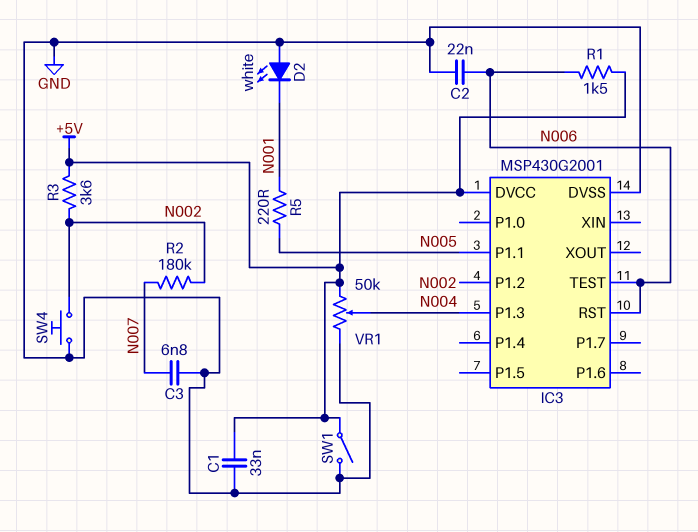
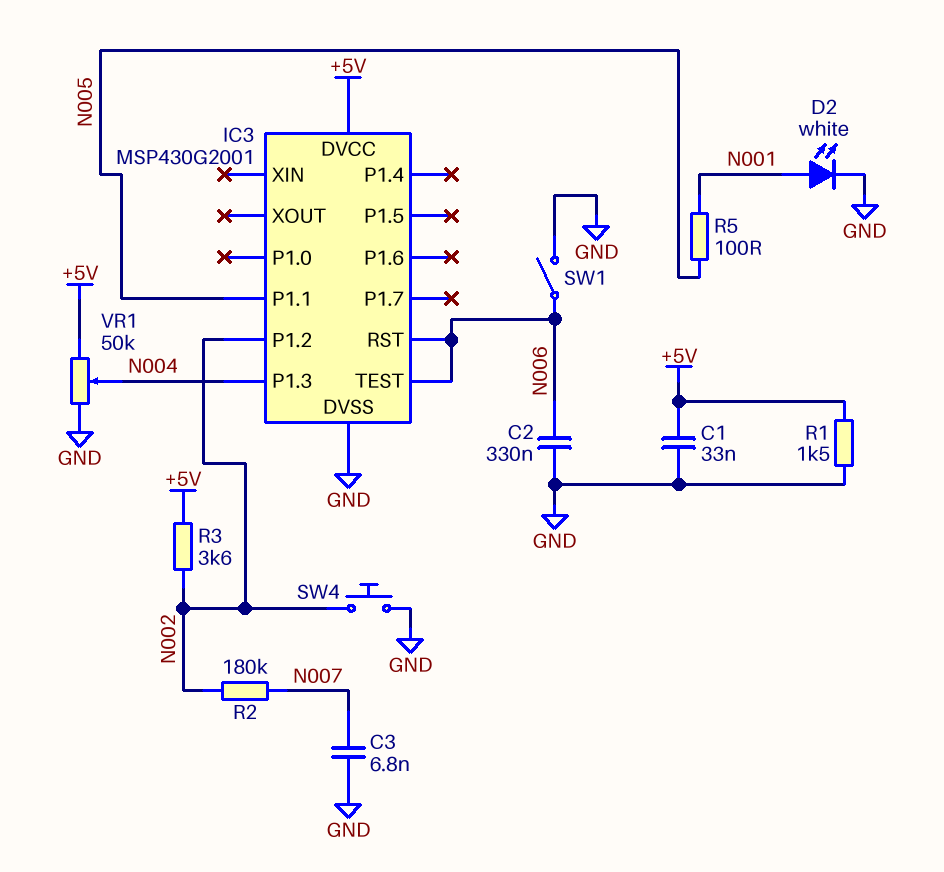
C2: 22nF (GND, N006) -> 330nF (GND, N006)
D2: LED white (A GND, K N001) -> LED white (A N001, K GND)
R1: 1.5k (+5V, N006) -> 1.5k (+5V, GND)
R5: 220 (N001, N005) -> 100 (N001, N005)
SW1: switch (+5V, GND) -> switch (GND, N006)

